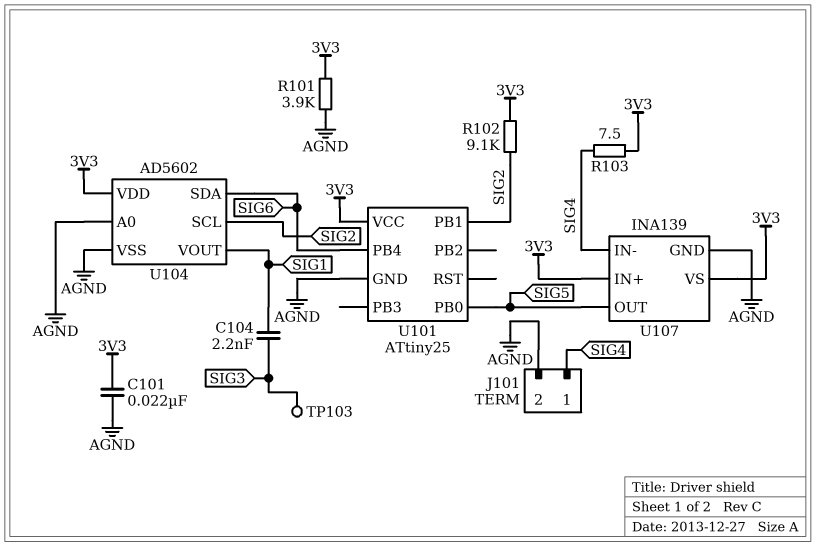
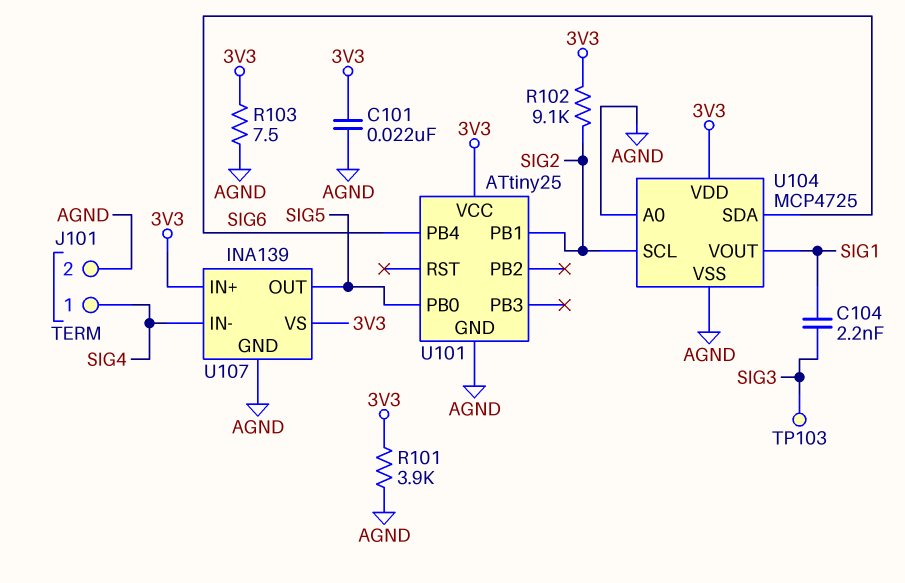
R103: 7.5 (3V3, SIG4) -> 7.5 (3V3, AGND)
U104: AD5602 -> MCP4725

